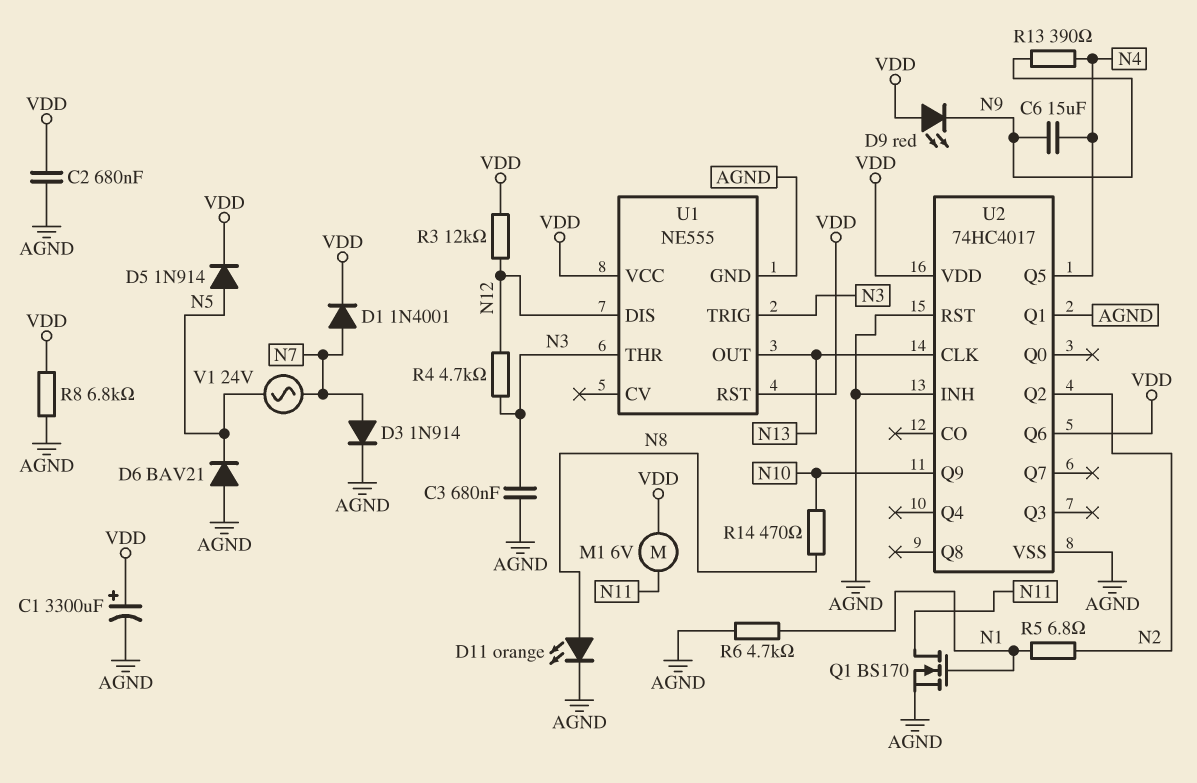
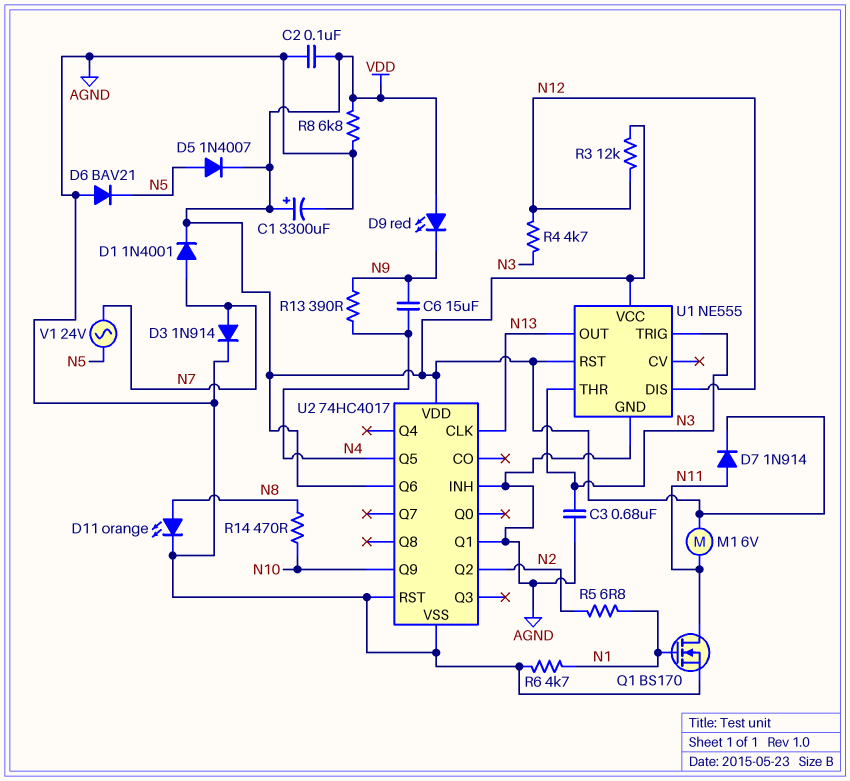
C2: 680nF (AGND, VDD) -> 100nF (AGND, VDD)
D5: diode 1N914 (A N5, K VDD) -> diode 1N4007 (A N5, K VDD)
D7: none -> diode 1N914 (A N11, K VDD)

